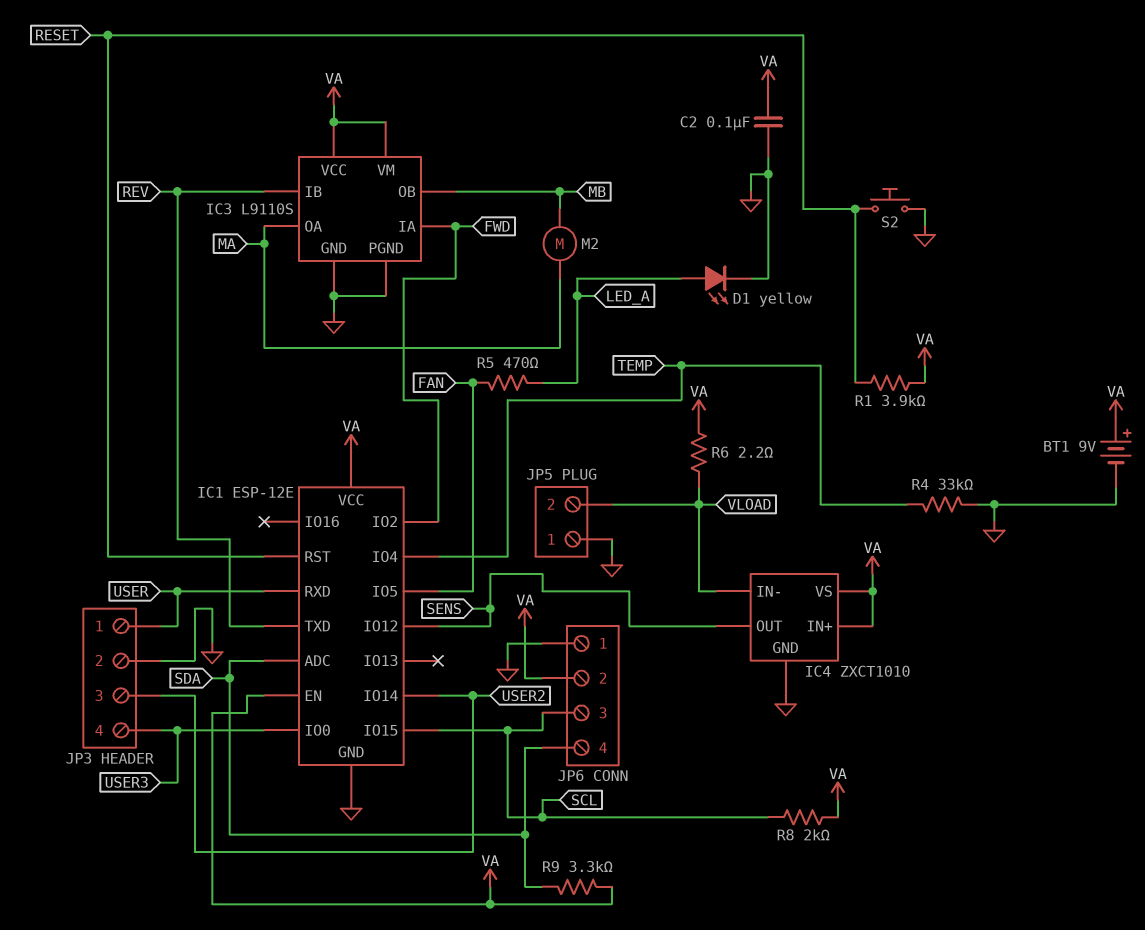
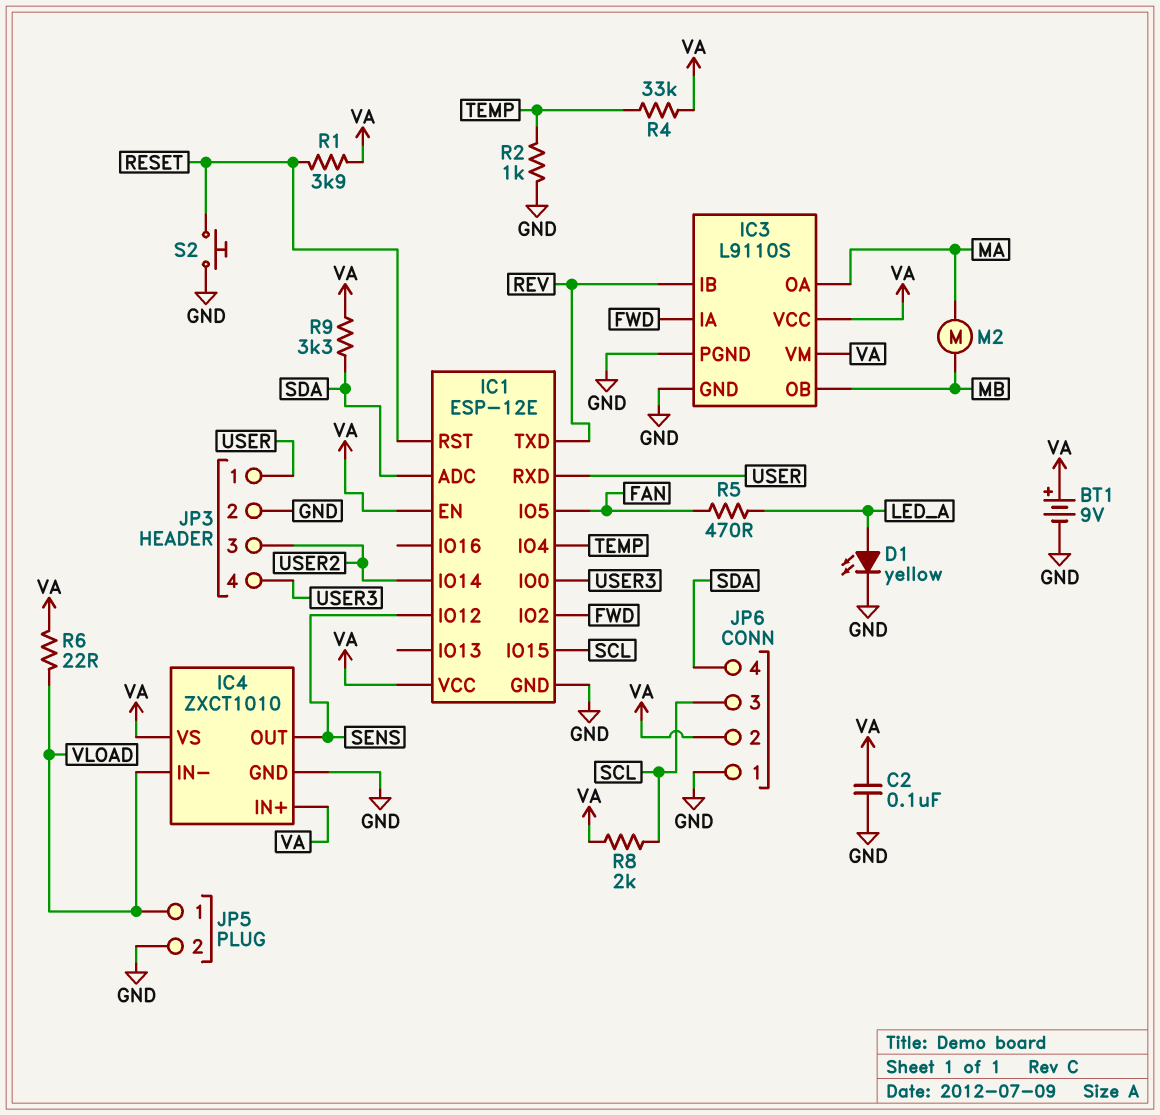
JP5 pin 1: GND -> VLOAD
JP5 pin 2: VLOAD -> GND
R2: none -> 1k (GND, TEMP)
R4: 33k (GND, TEMP) -> 33k (TEMP, VA)
R6: 2.2 (VA, VLOAD) -> 22 (VA, VLOAD)

